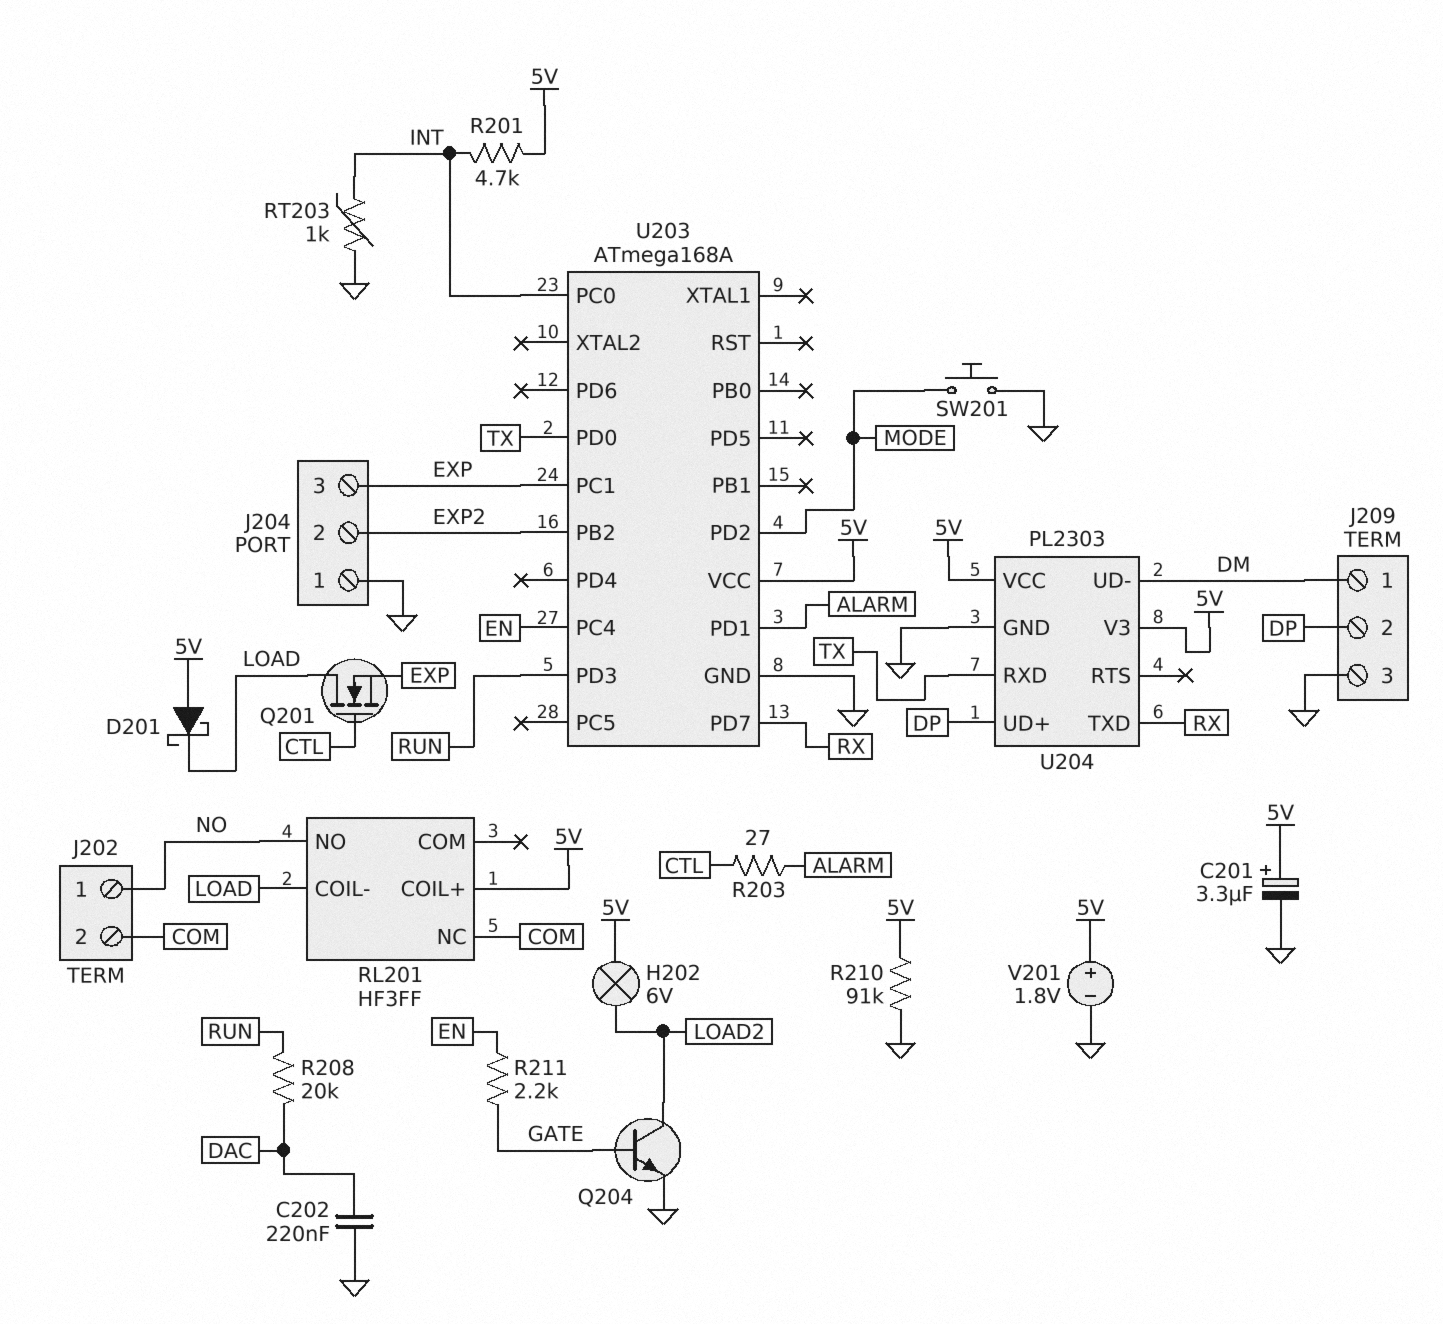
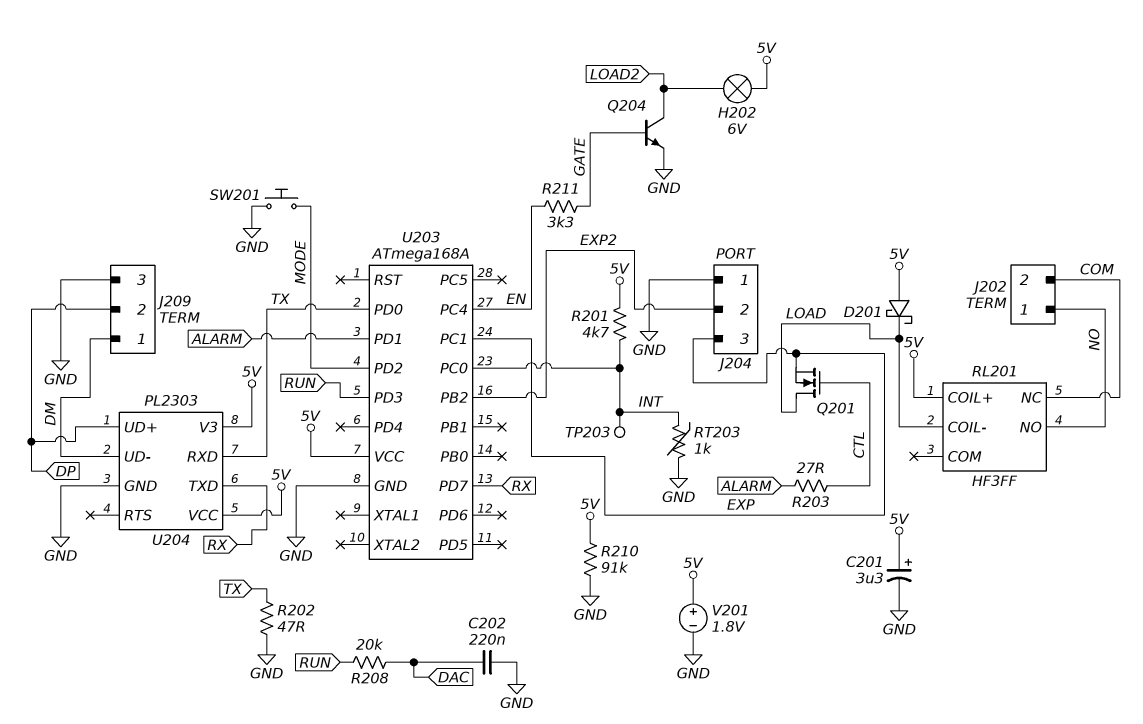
R202: none -> 47 (GND, TX)
R211: 2.2k (EN, GATE) -> 3.3k (EN, GATE)
TP203: none -> test point (INT)

